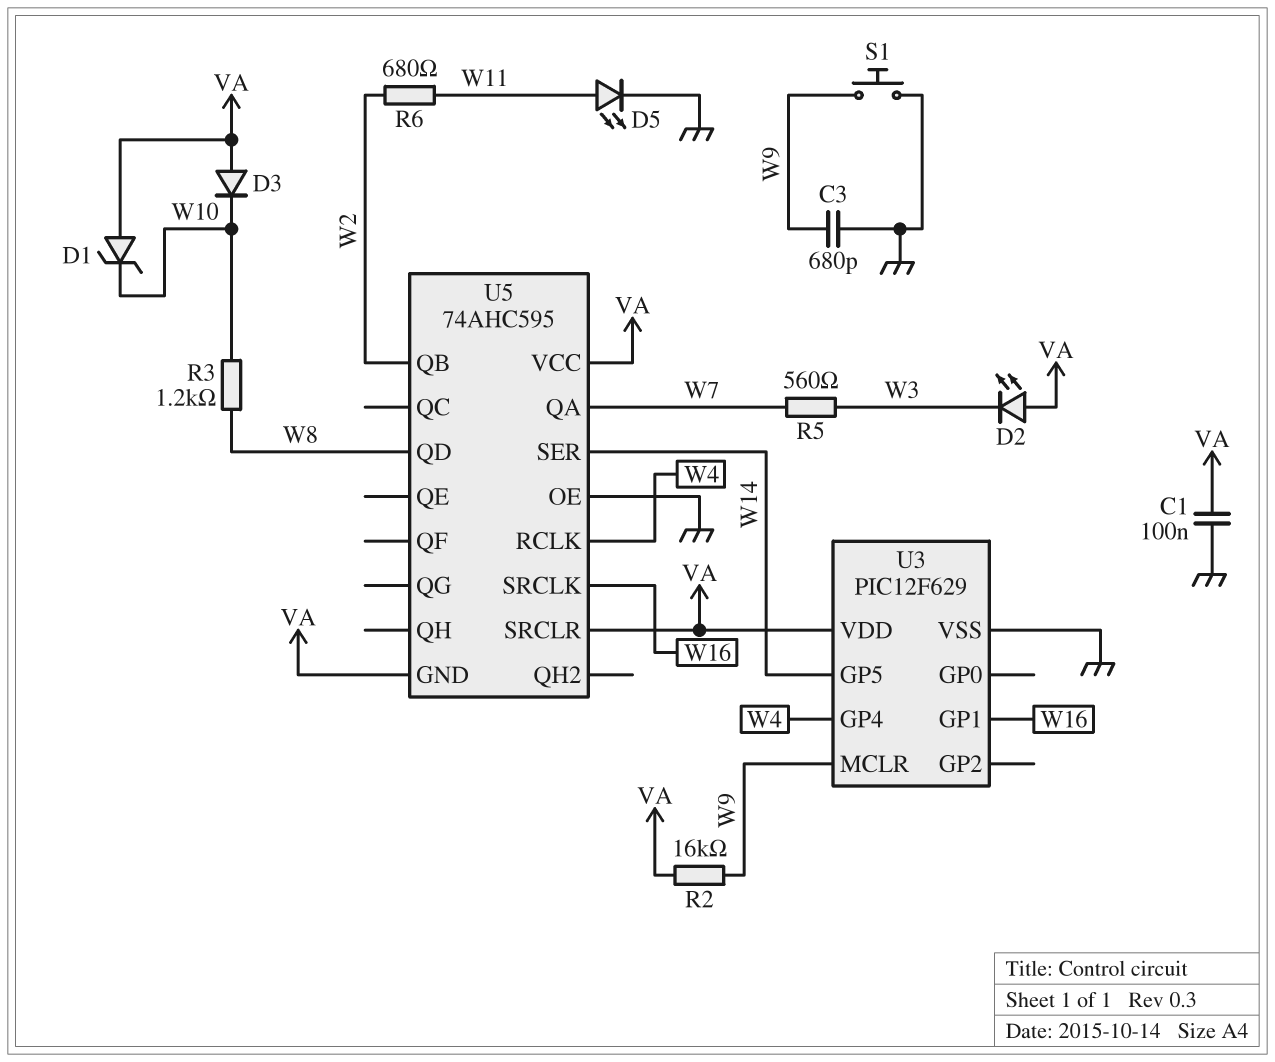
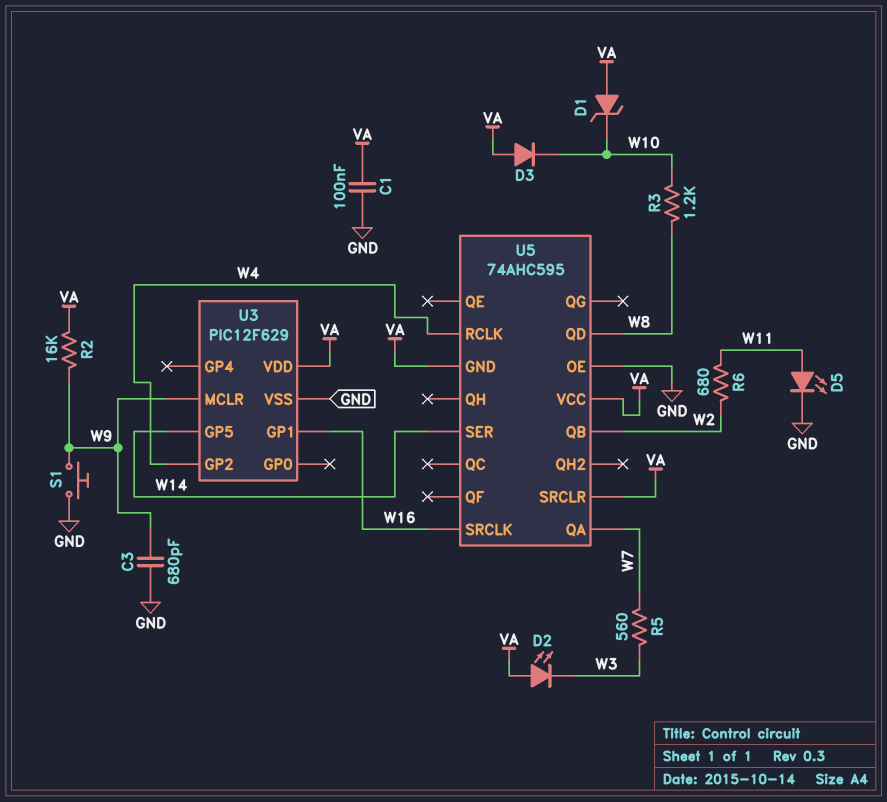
U3 pin GP2: none -> W4
U3 pin GP4: W4 -> none

